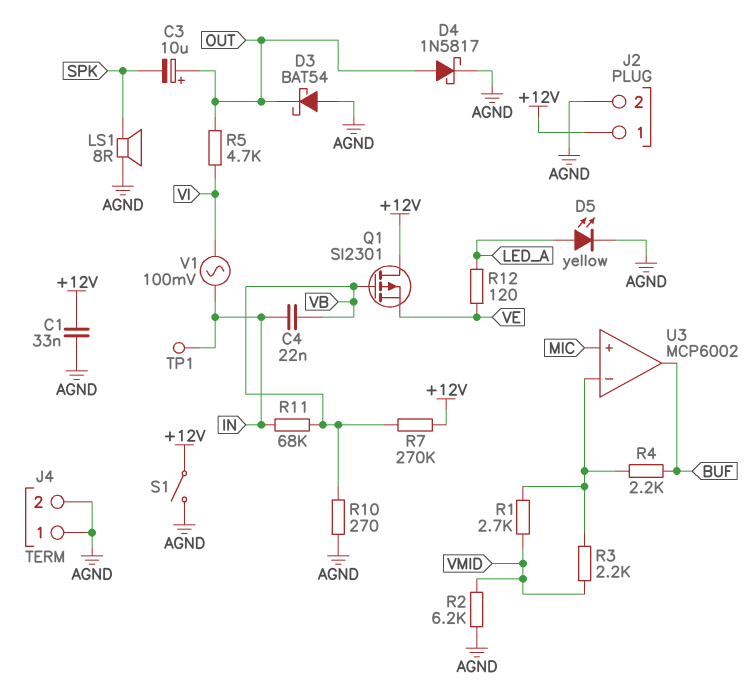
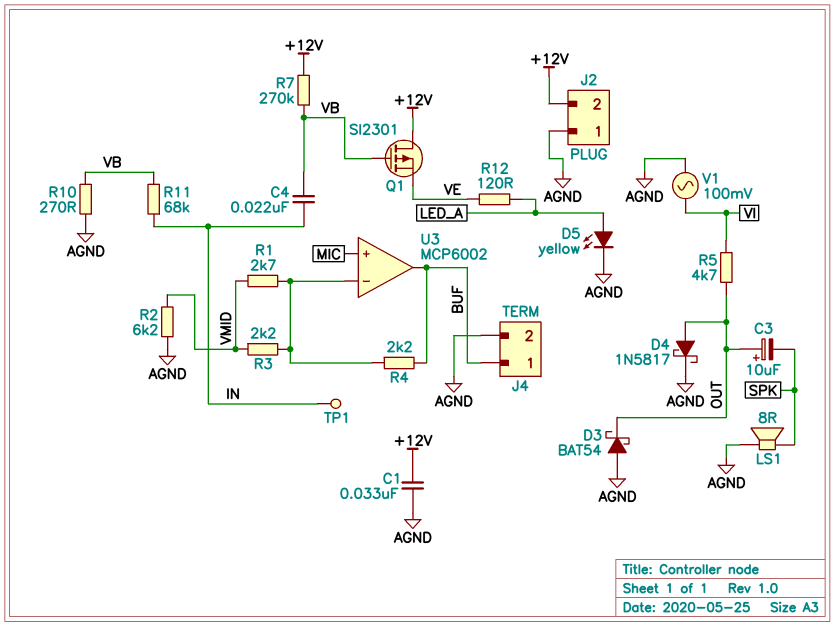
J2 pin 1: +12V -> AGND
J2 pin 2: AGND -> +12V
J4 pin 1: AGND -> BUF
S1: switch (+12V, AGND) -> none
V1: AC 100mV (IN, VI) -> AC 100mV (AGND, VI)

